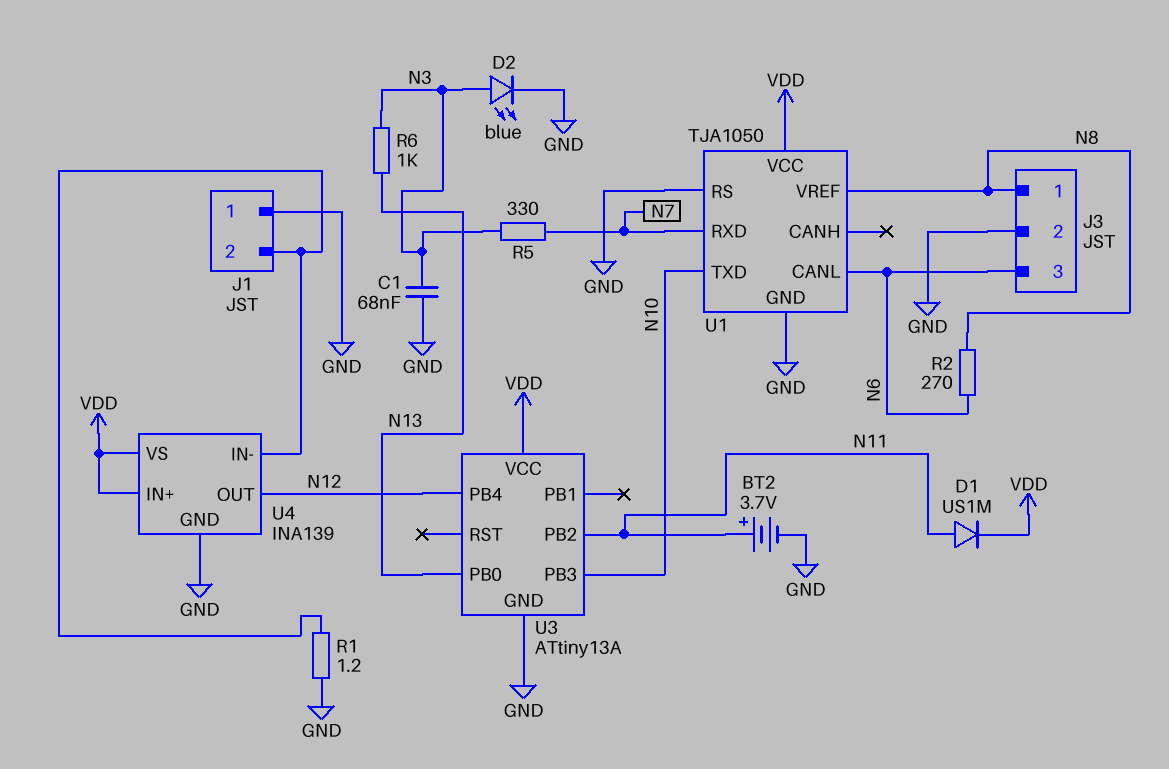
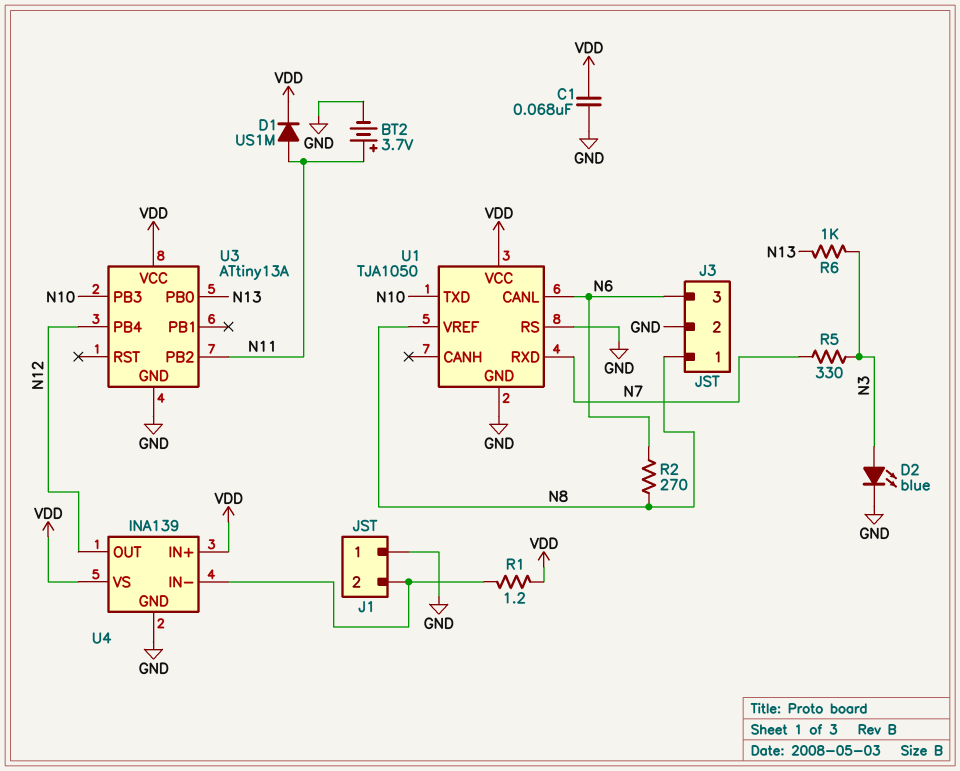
C1: 68nF (GND, N3) -> 68nF (GND, VDD)
R1: 1.2 (GND, J1/2) -> 1.2 (J1/2, VDD)

